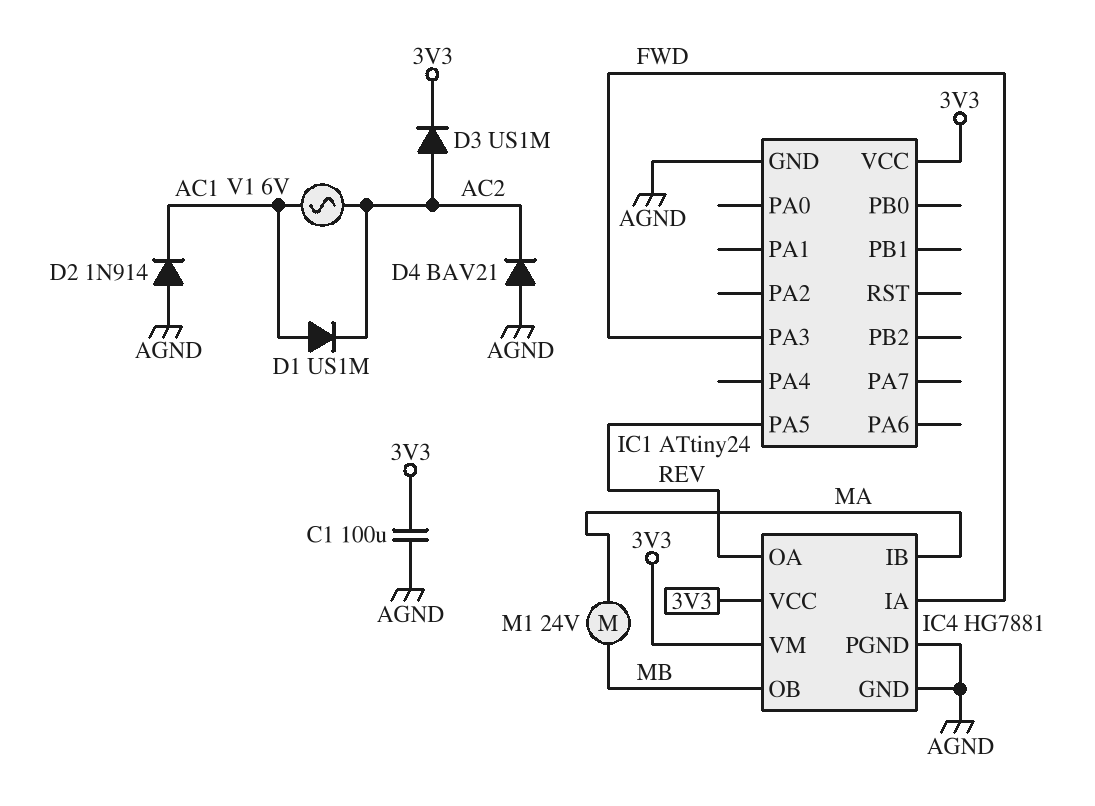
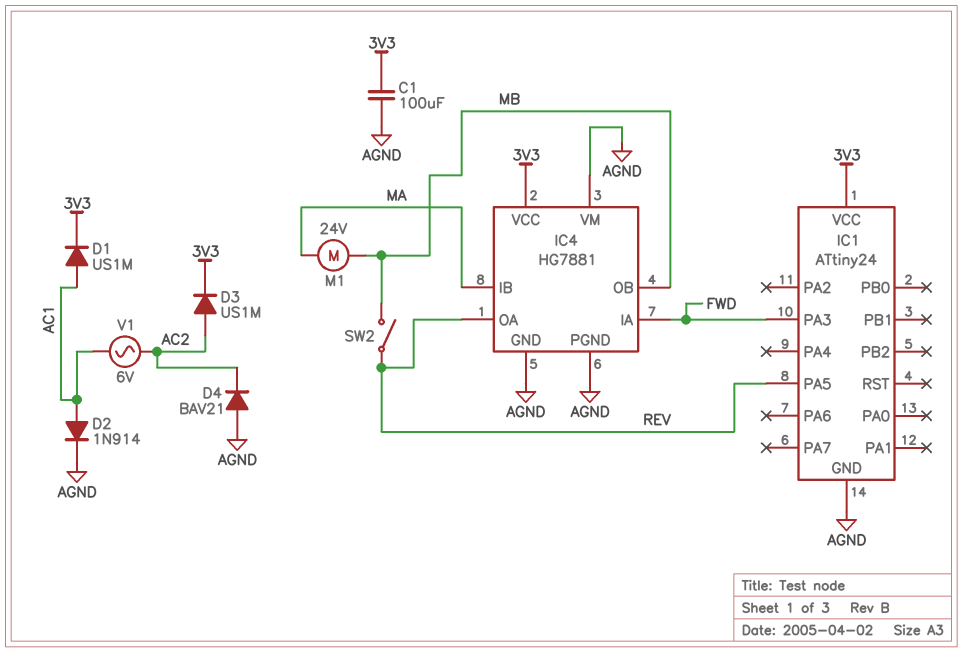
D1: diode US1M (A AC1, K AC2) -> diode US1M (A AC1, K 3V3)
D2: diode 1N914 (A AGND, K AC1) -> diode 1N914 (A AC1, K AGND)
IC4 pin VM: 3V3 -> AGND
SW2: none -> switch (MB, REV)

